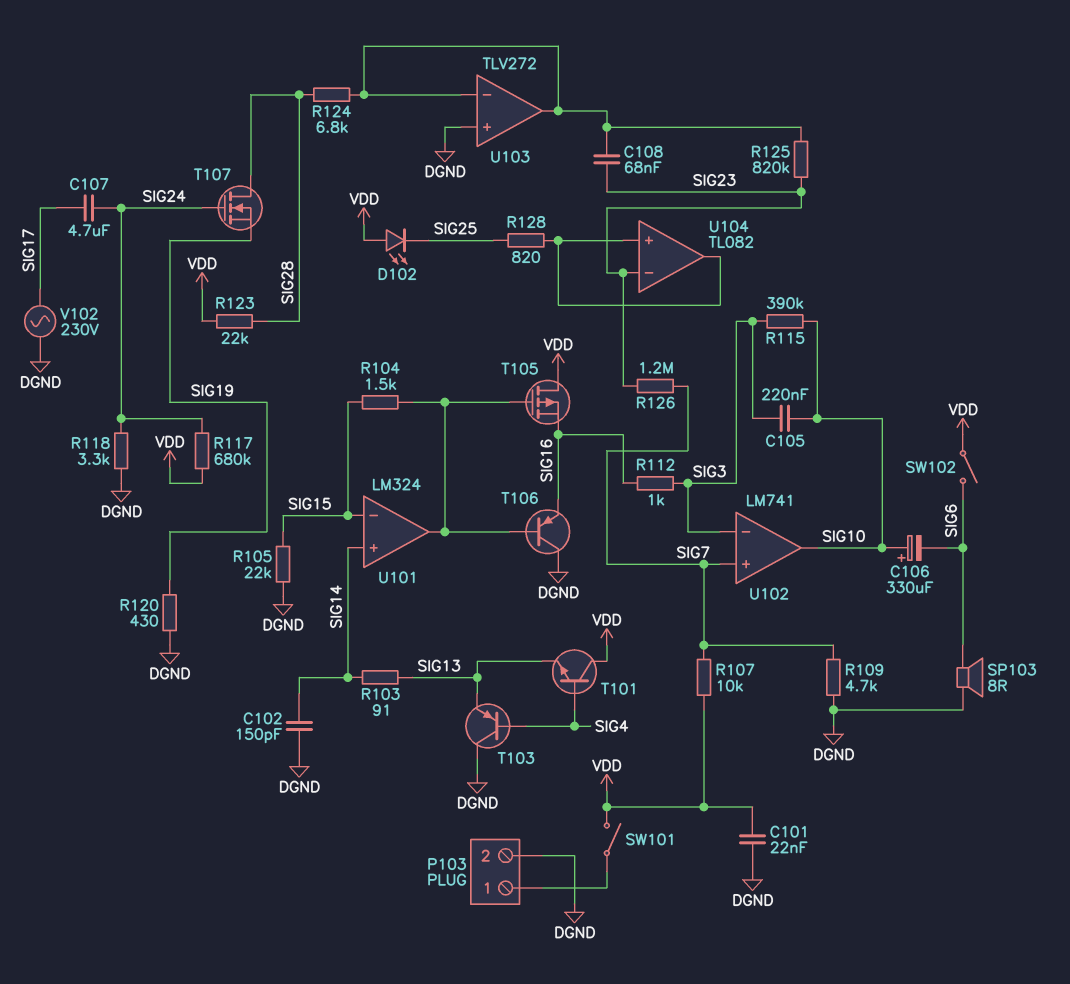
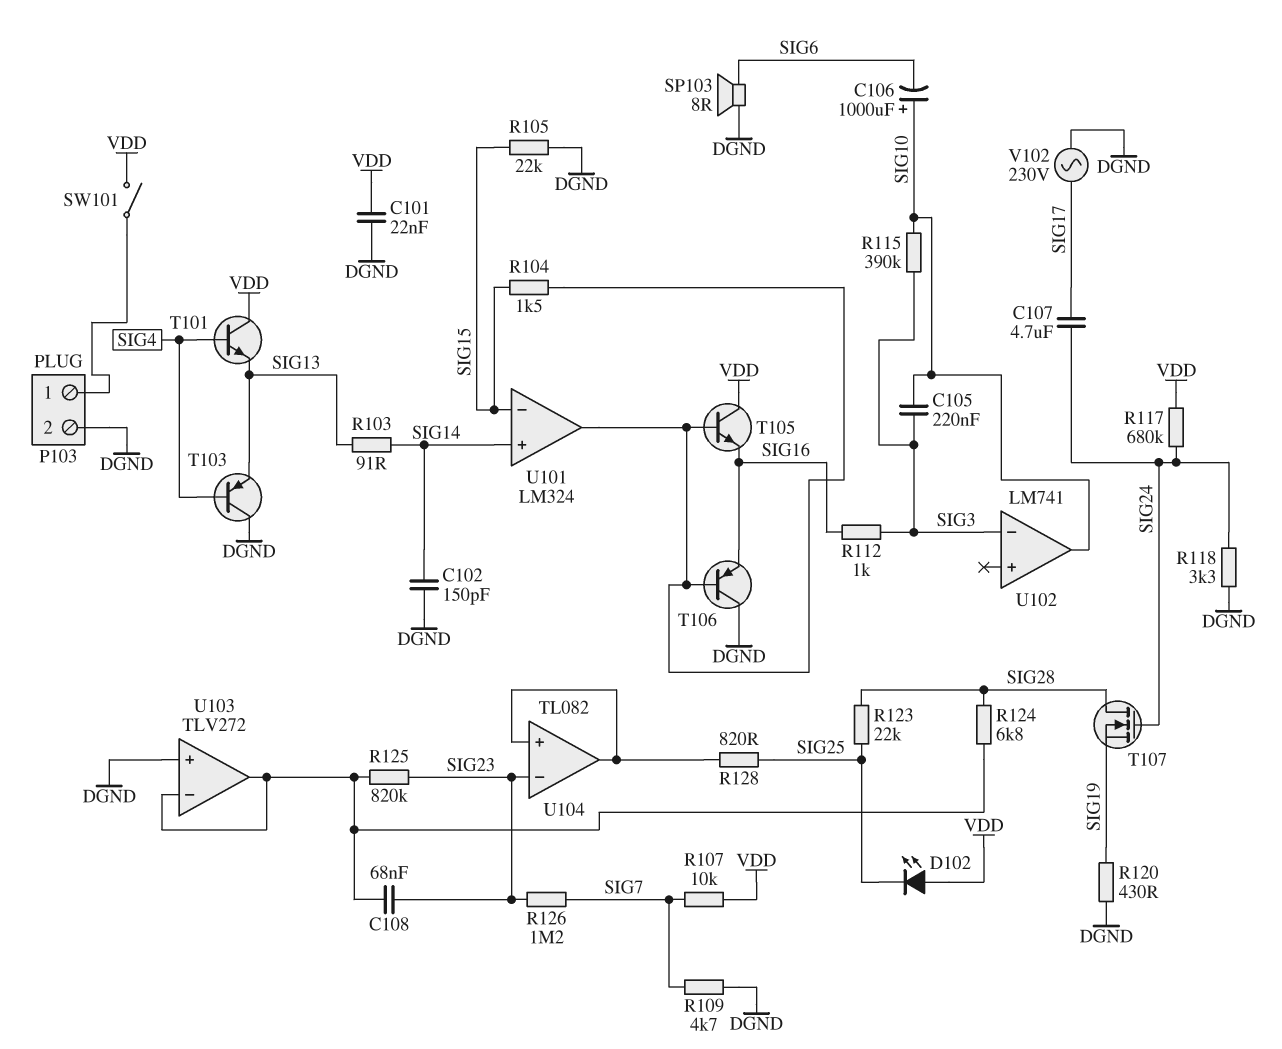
C106: 330uF (plus SIG10, minus SIG6) -> 1000uF (plus SIG10, minus SIG6)
R123: 22k (SIG28, VDD) -> 22k (SIG25, SIG28)
SW102: switch (SIG6, VDD) -> none
T105: PMOS (G U101/out, D VDD, S SIG16) -> NPN (B U101/out, C VDD, E SIG16)
U102 pin in+: SIG7 -> none

